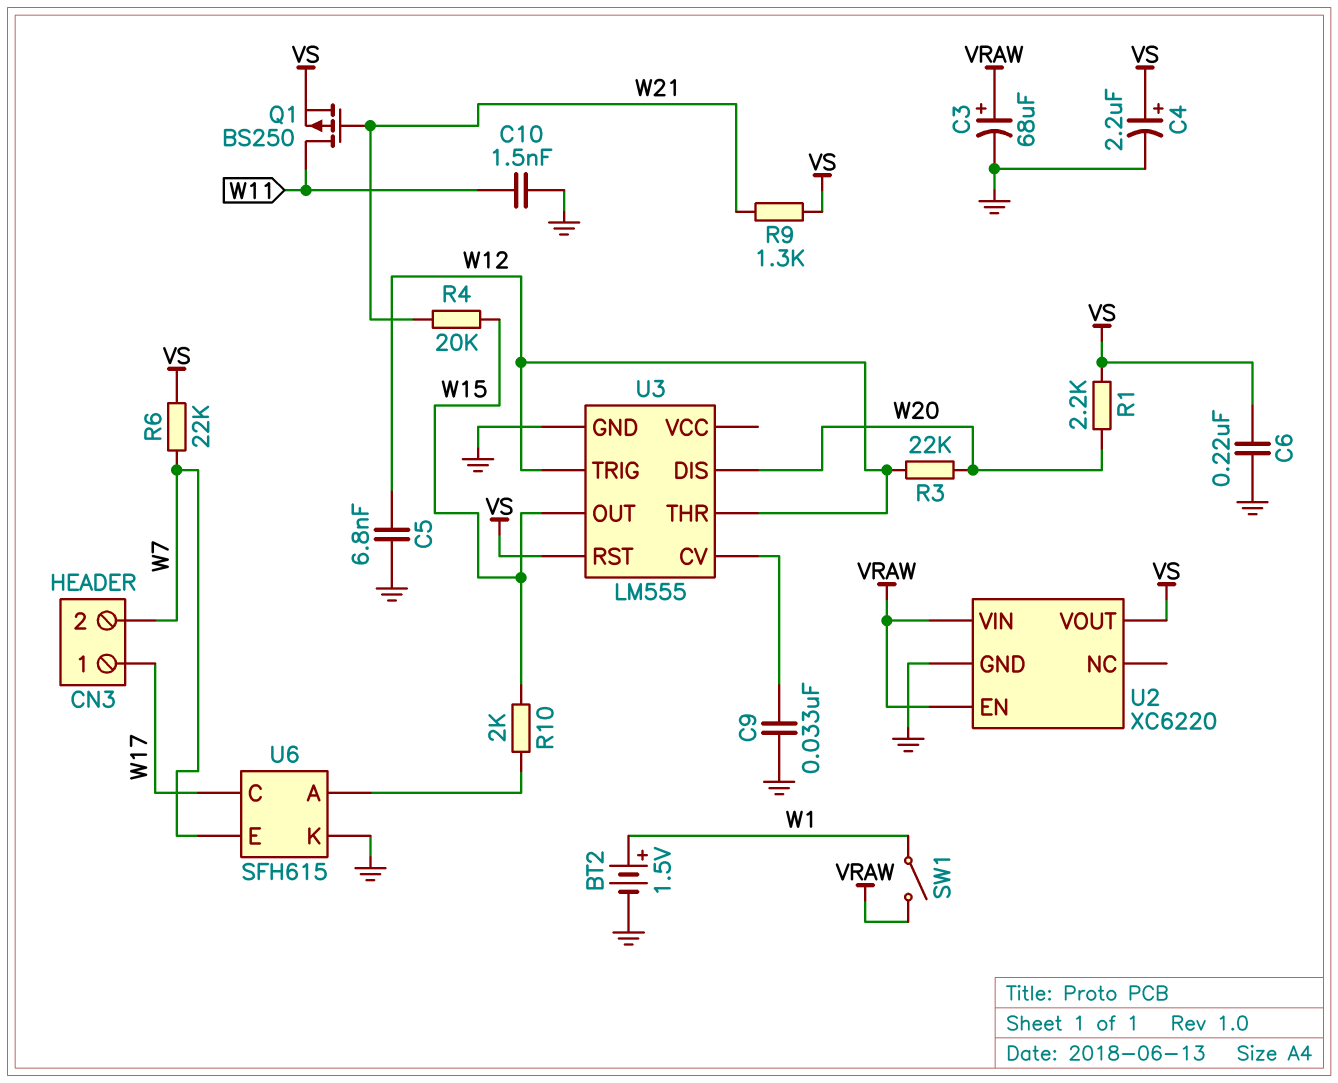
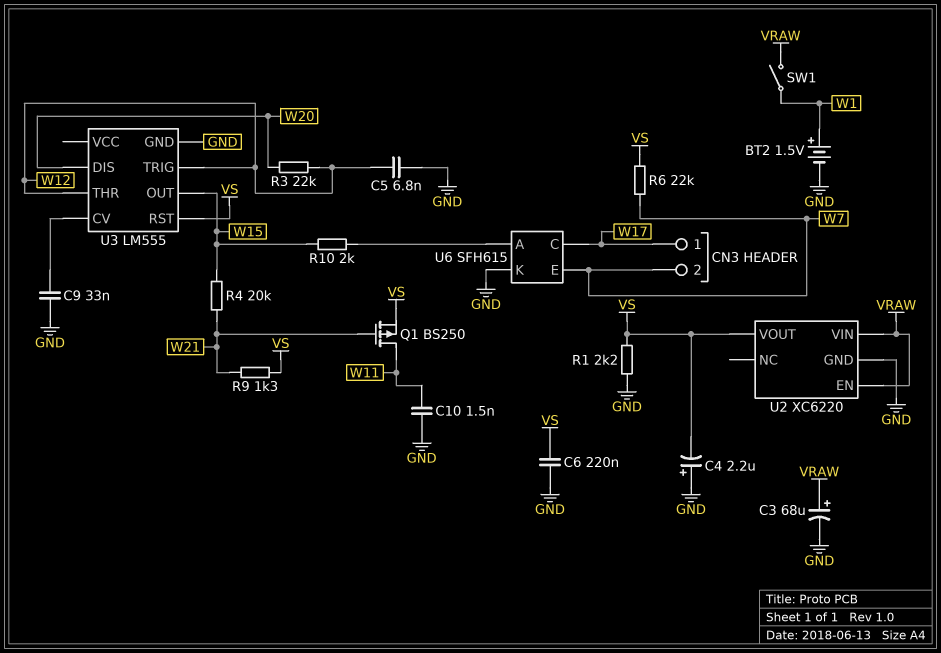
C4: 2.2uF (plus VS, minus GND) -> 2.2uF (plus GND, minus VS)
R1: 2.2k (VS, W20) -> 2.2k (GND, VS)

